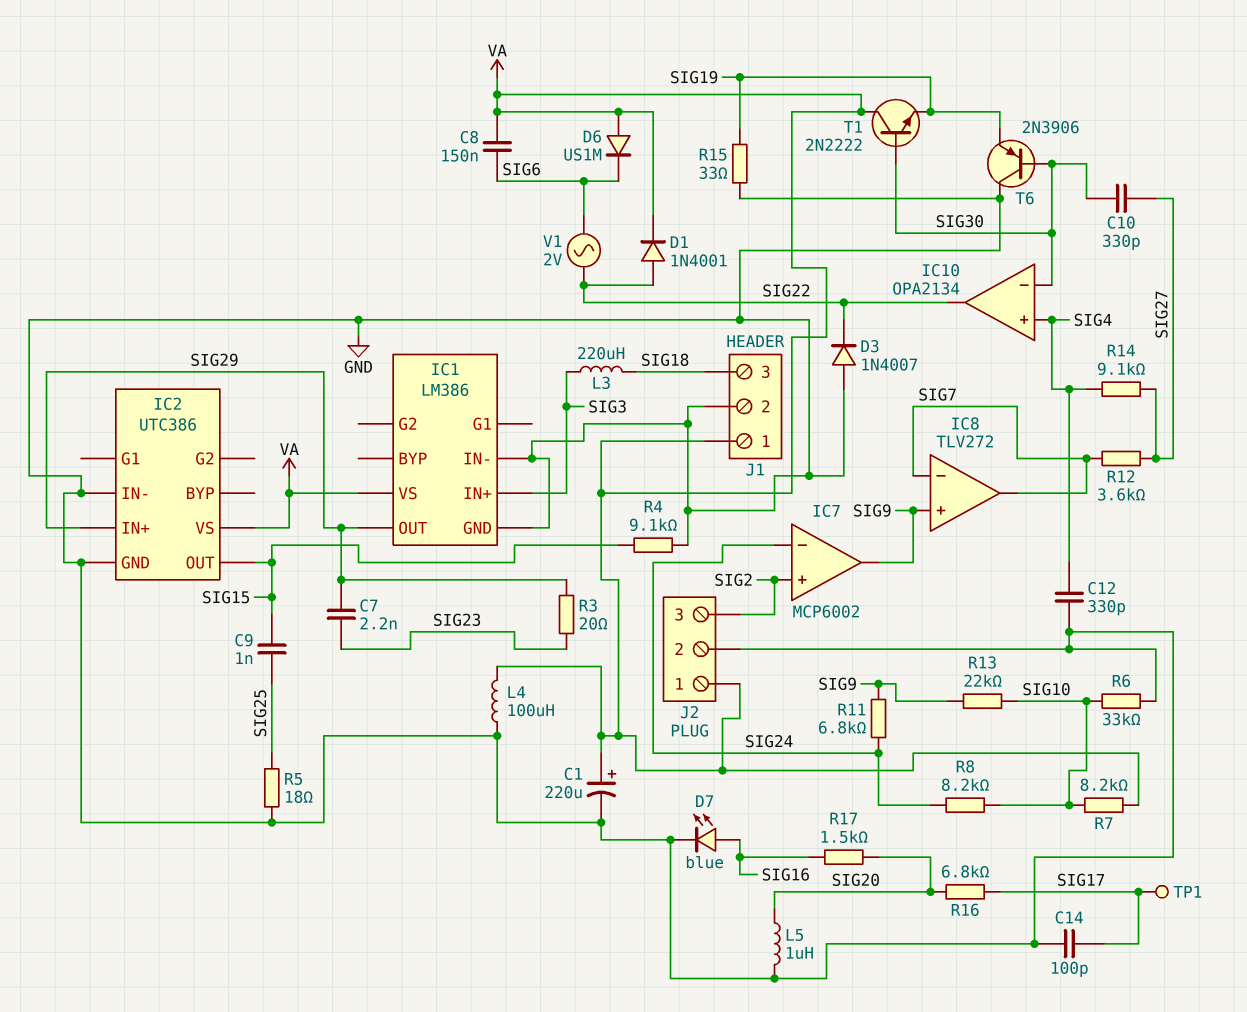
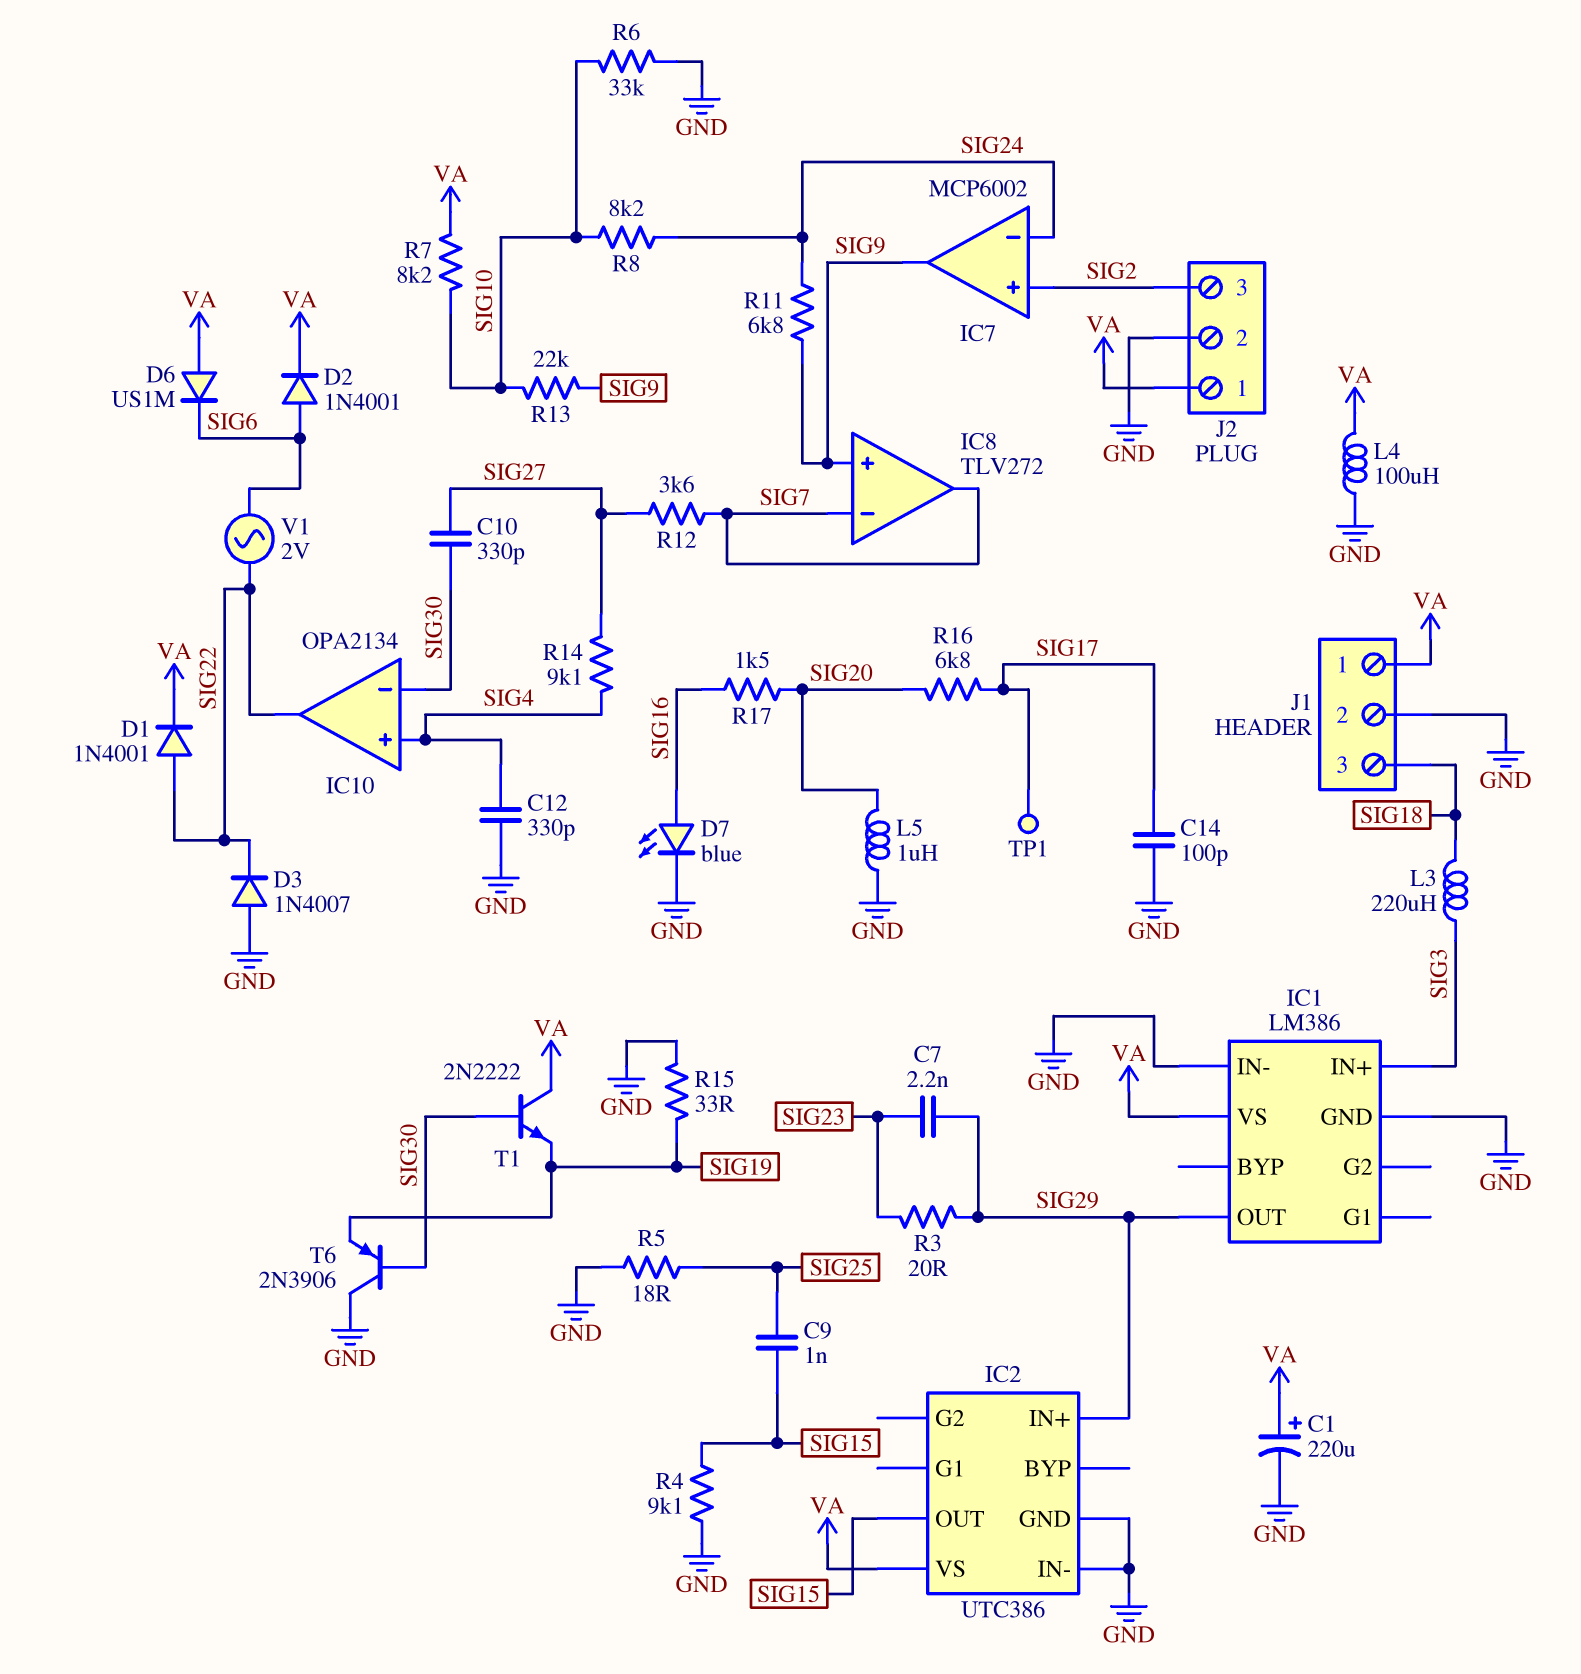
C8: 150nF (SIG6, VA) -> none
D2: none -> diode 1N4001 (A SIG6, K VA)

